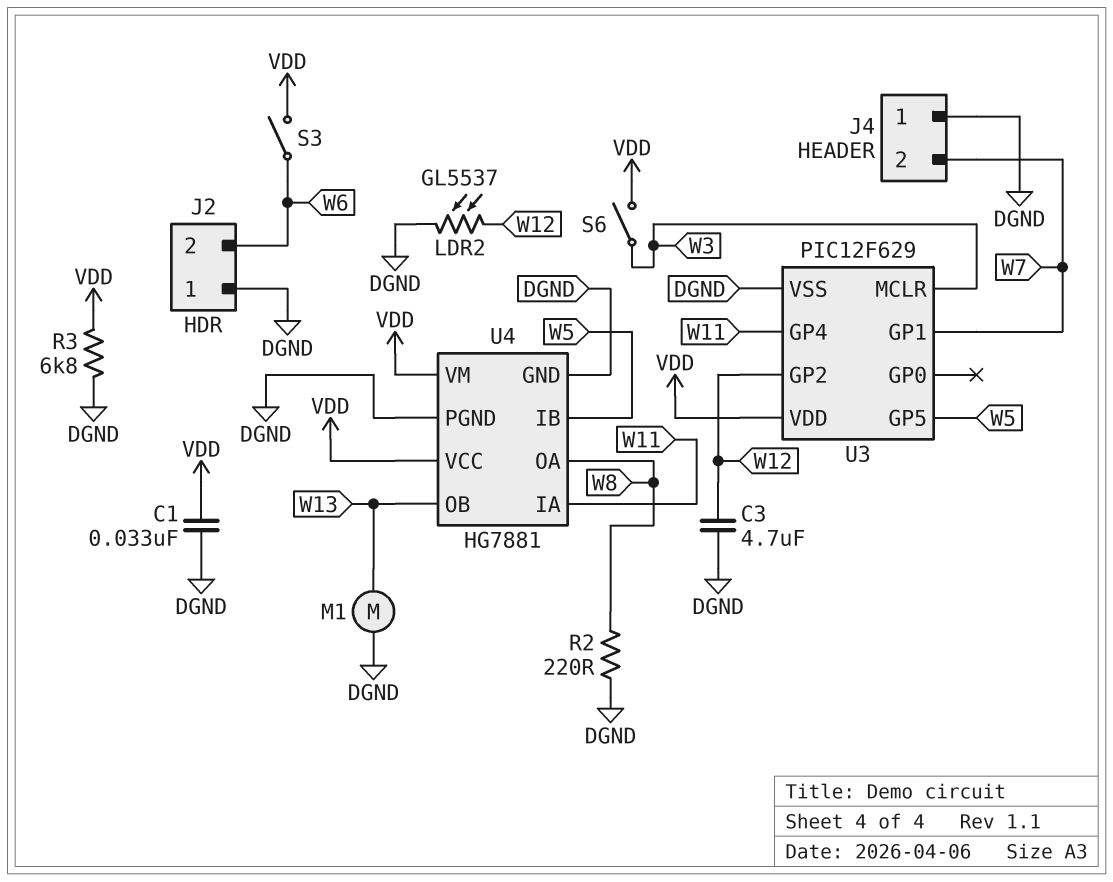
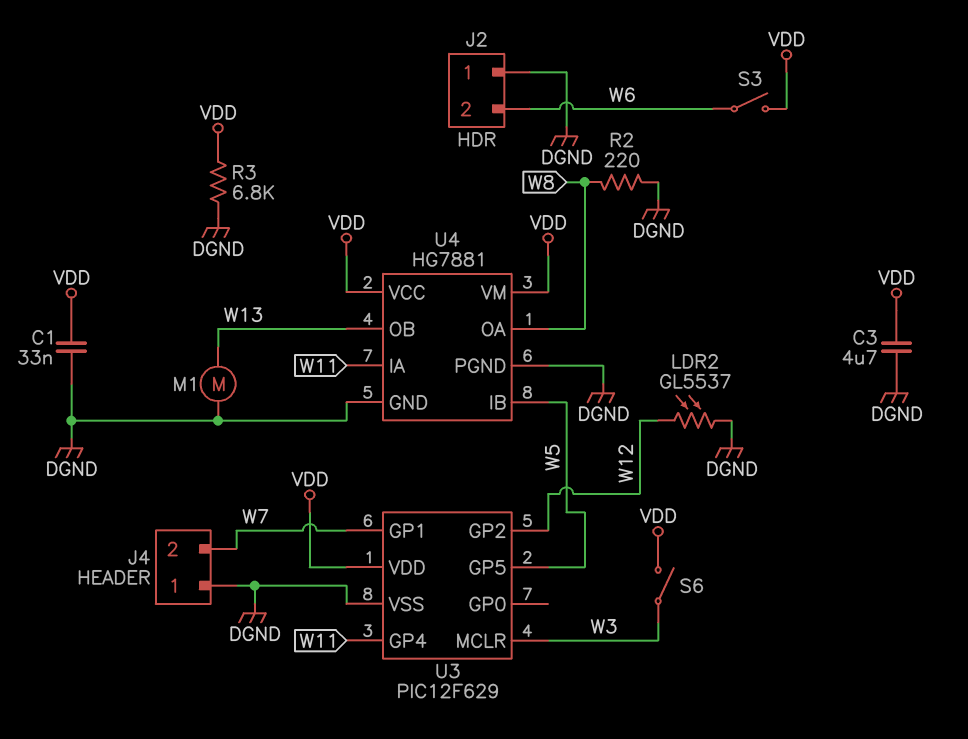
C3: 4.7uF (DGND, W12) -> 4.7uF (DGND, VDD)

